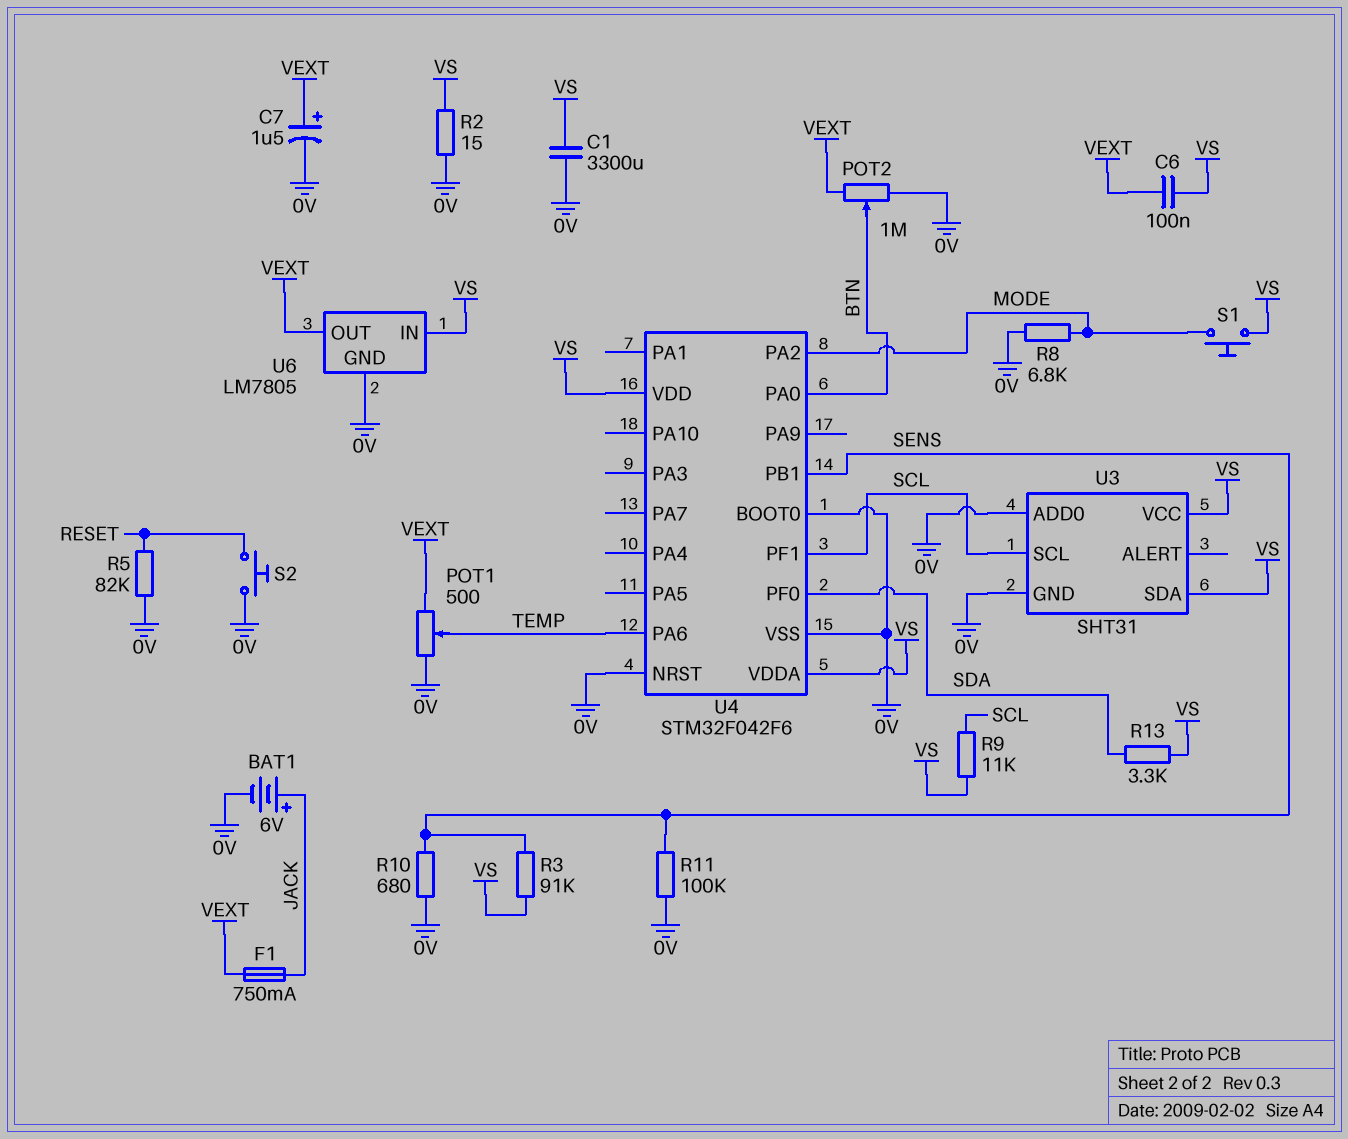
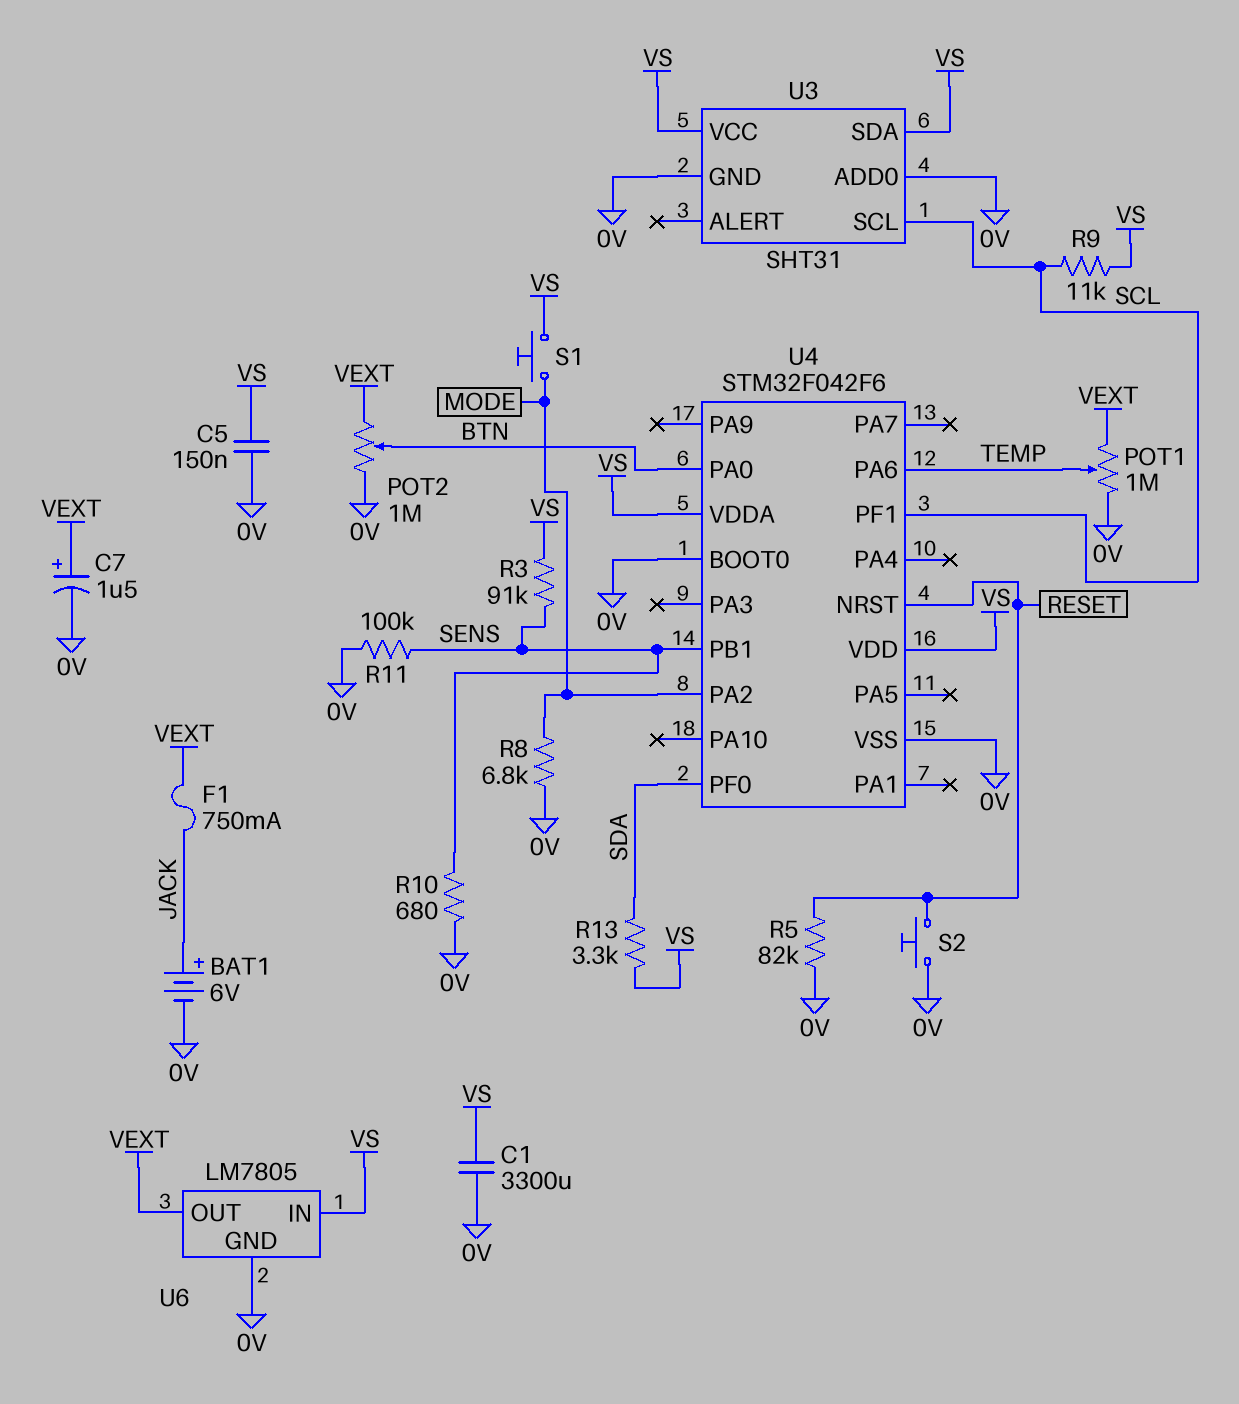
C5: none -> 150nF (0V, VS)
C6: 100nF (VEXT, VS) -> none
POT1: 500 (0V, VEXT, wiper TEMP) -> 1M (0V, VEXT, wiper TEMP)
R2: 15 (0V, VS) -> none
U4 pin NRST: 0V -> RESET

